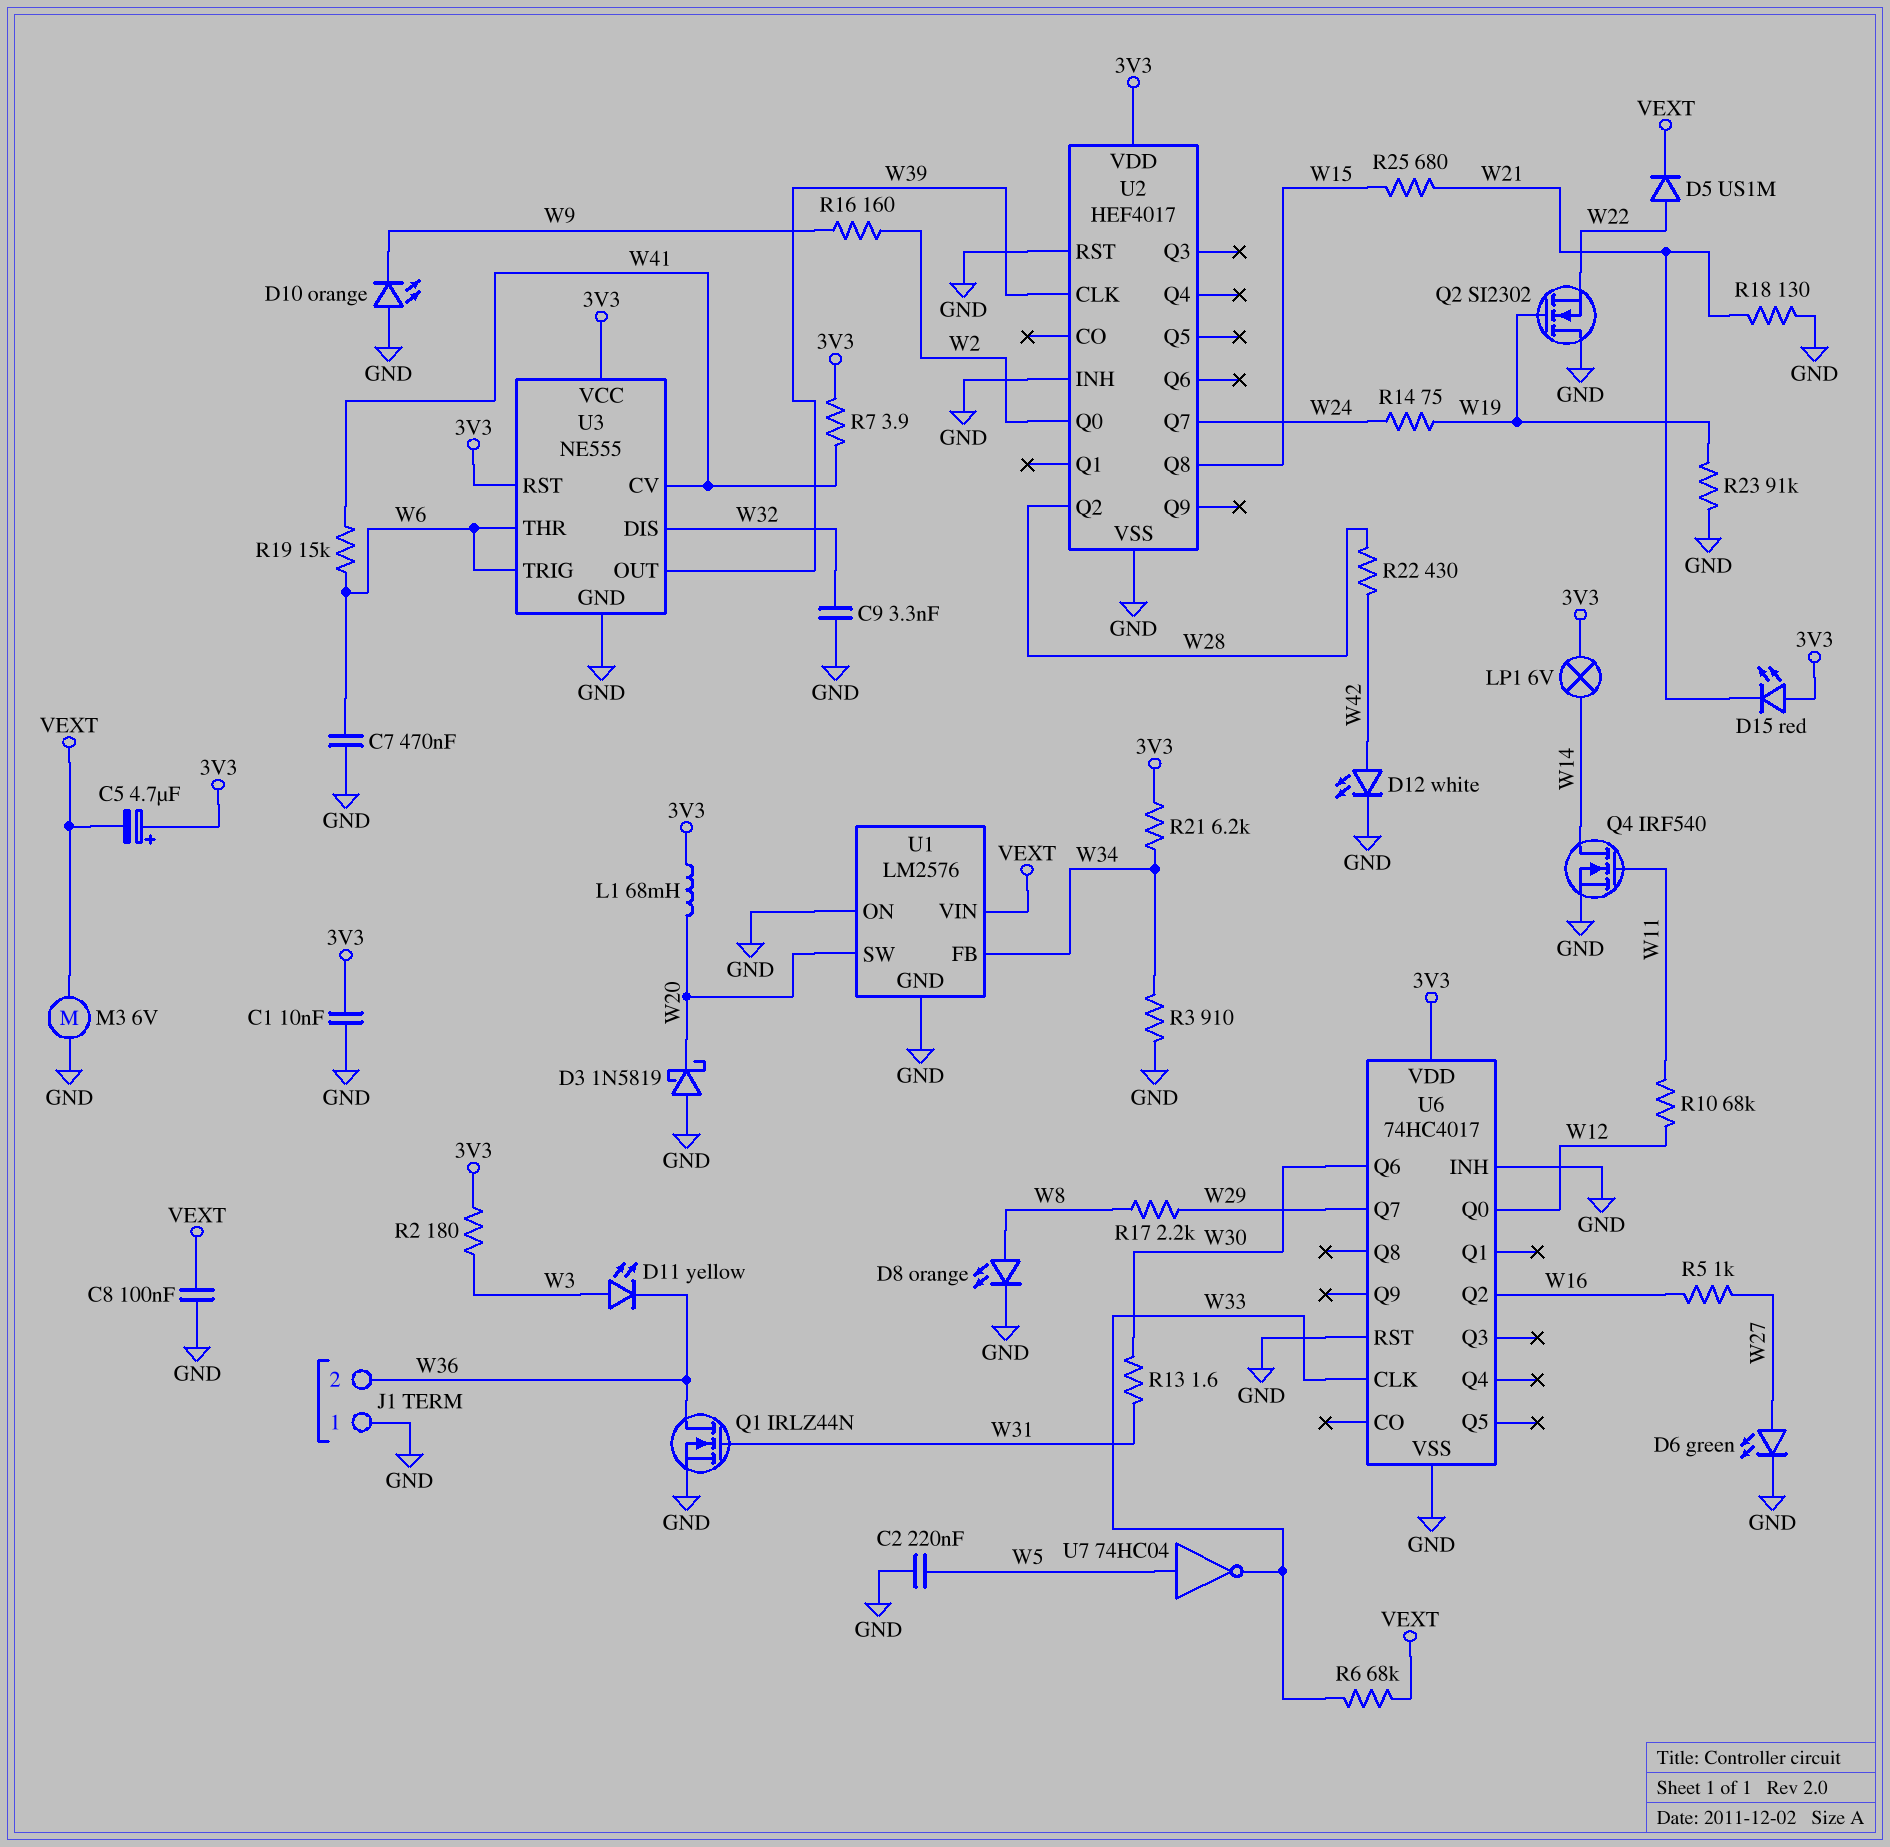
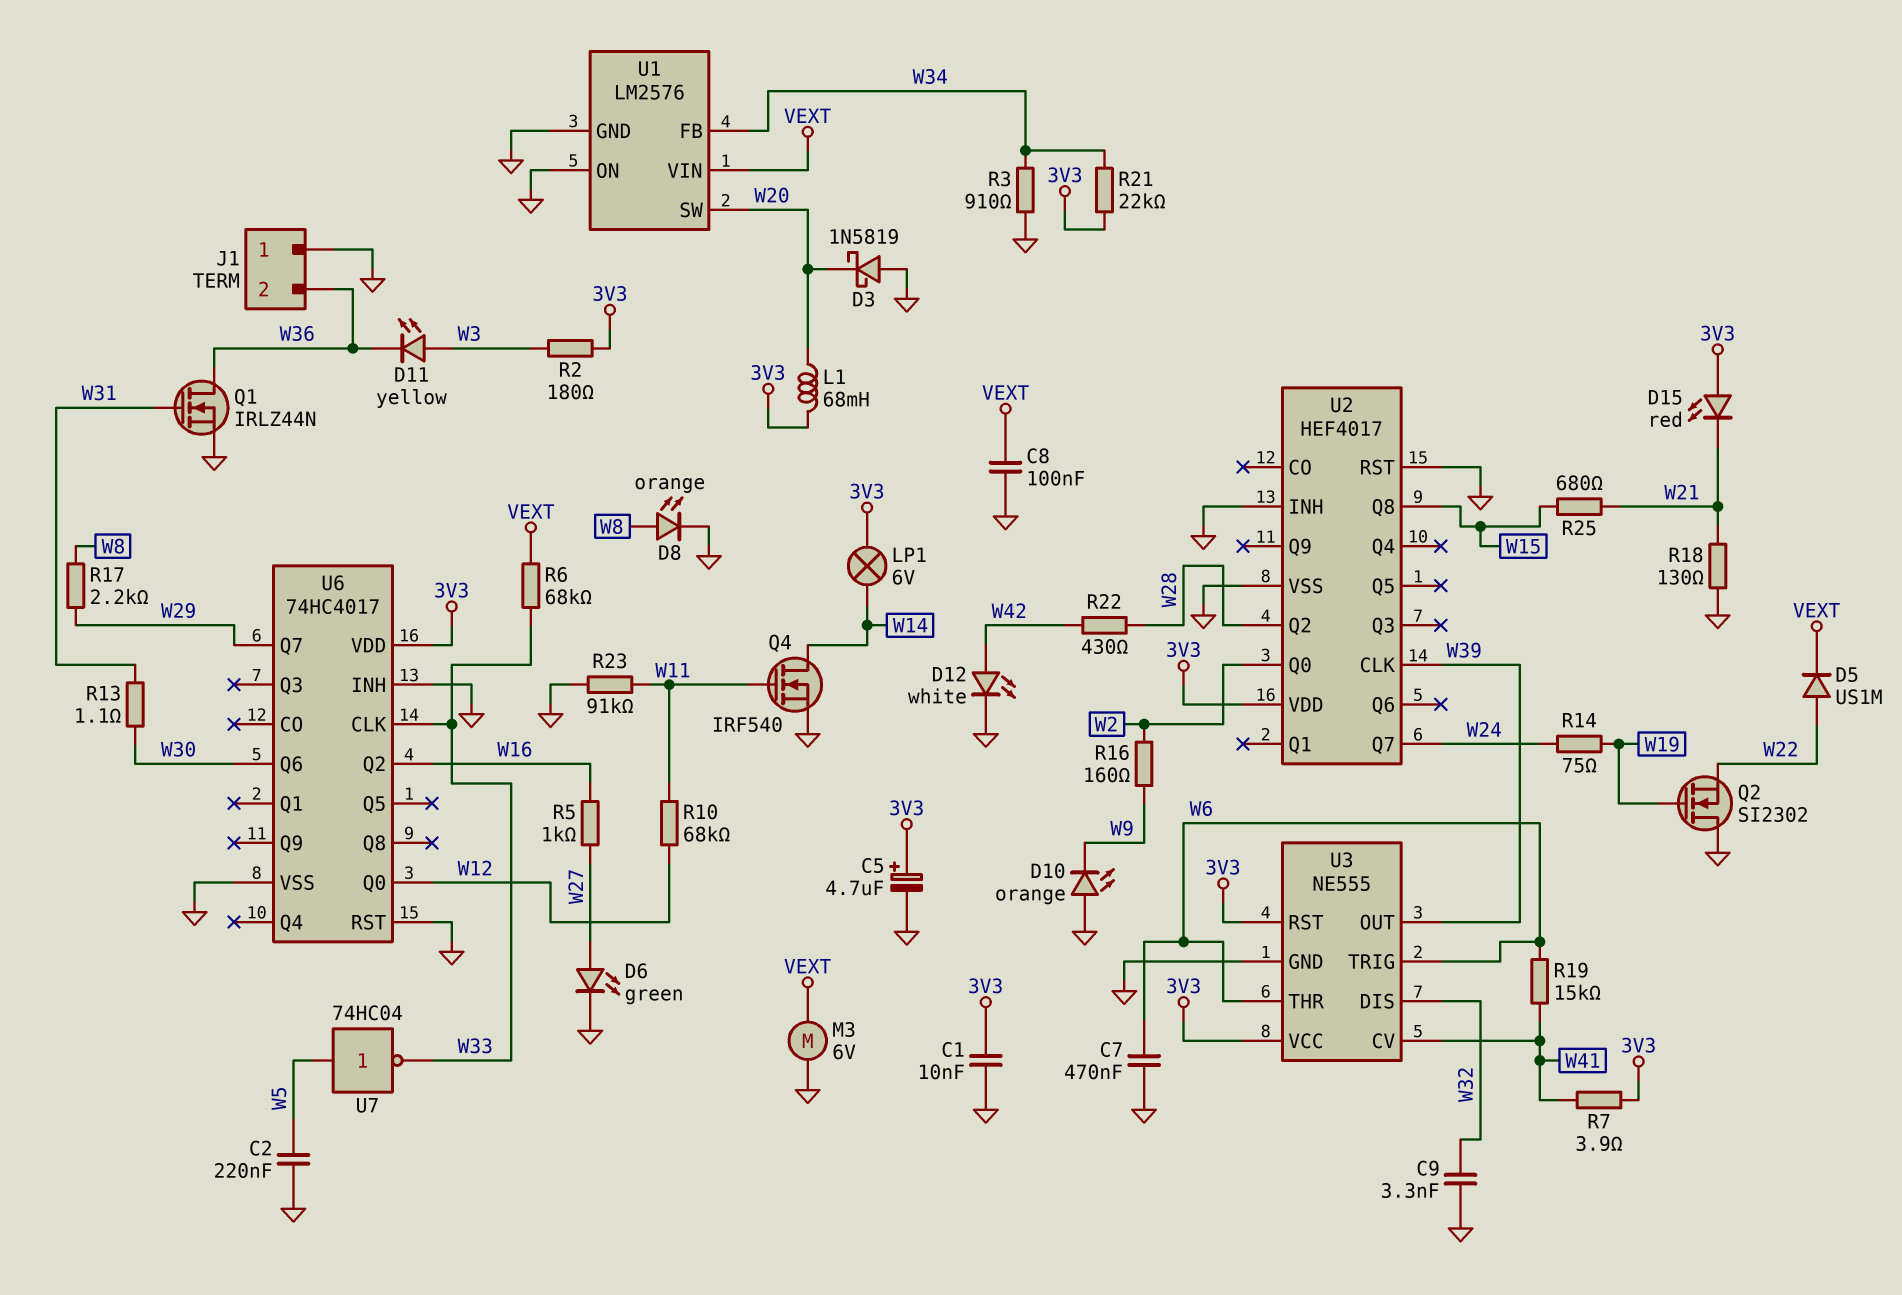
C5: 4.7uF (plus 3V3, minus VEXT) -> 4.7uF (plus 3V3, minus GND)
R13: 1.6 (W30, W31) -> 1.1 (W30, W31)
R21: 6.2k (3V3, W34) -> 22k (3V3, W34)
R23: 91k (GND, W19) -> 91k (GND, W11)

